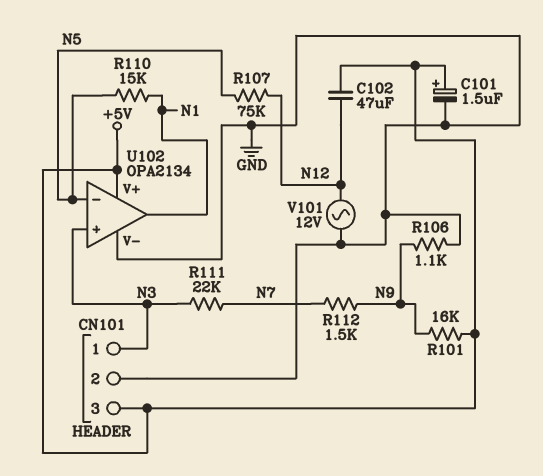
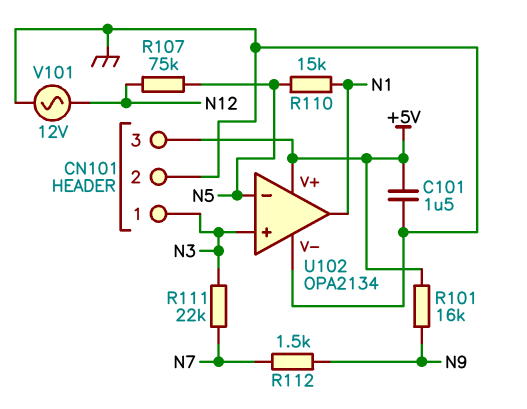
C101: 1.5uF (plus +5V, minus GND) -> 1.5uF (+5V, GND)
C102: 47uF (+5V, N12) -> none
R106: 1.1k (GND, N9) -> none

